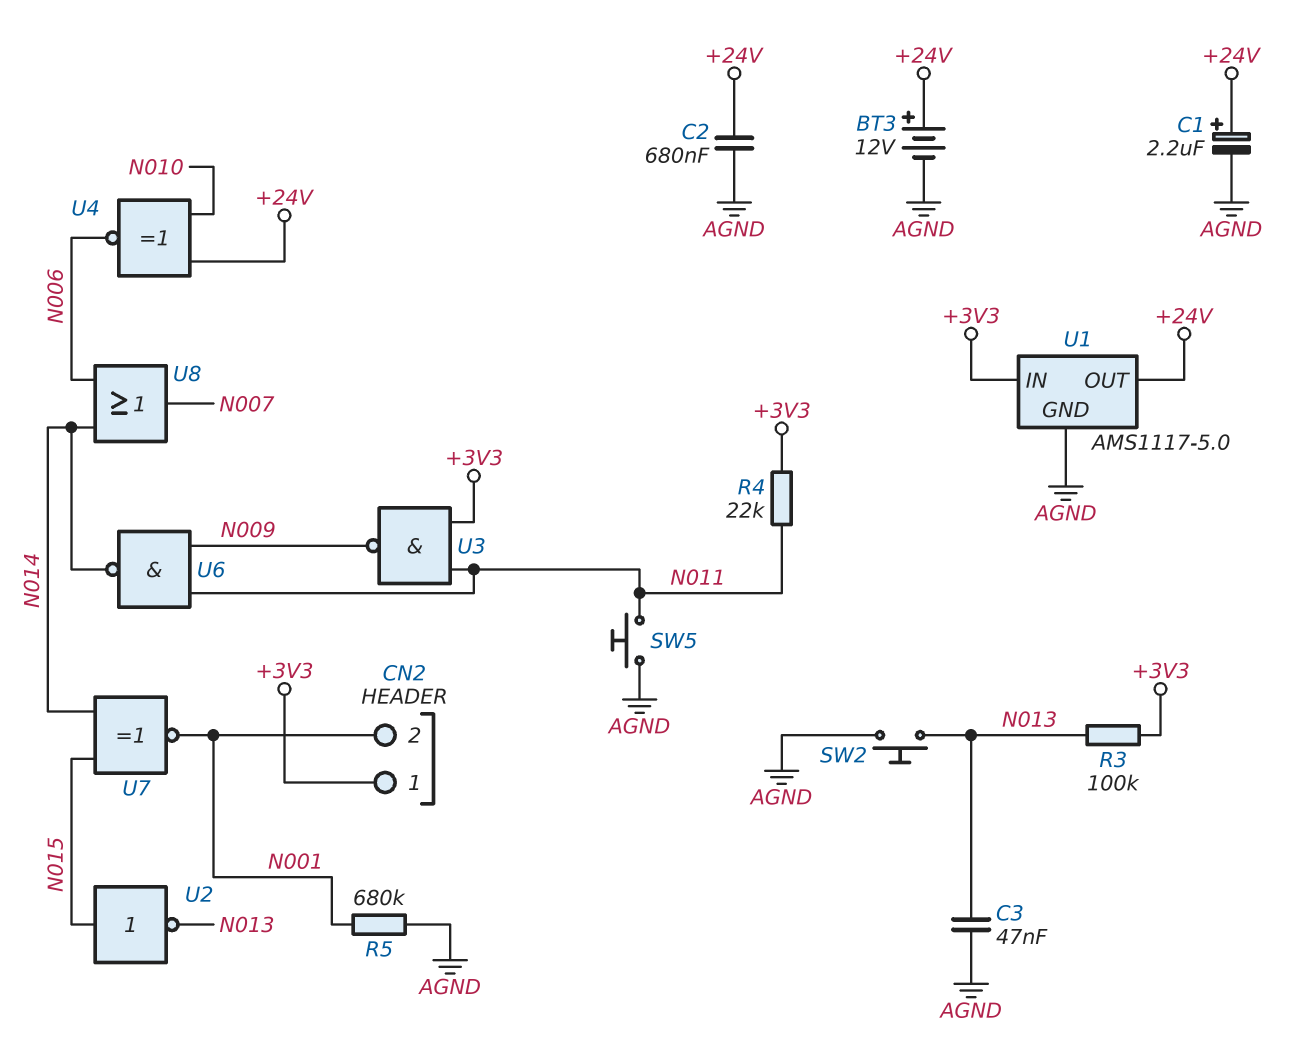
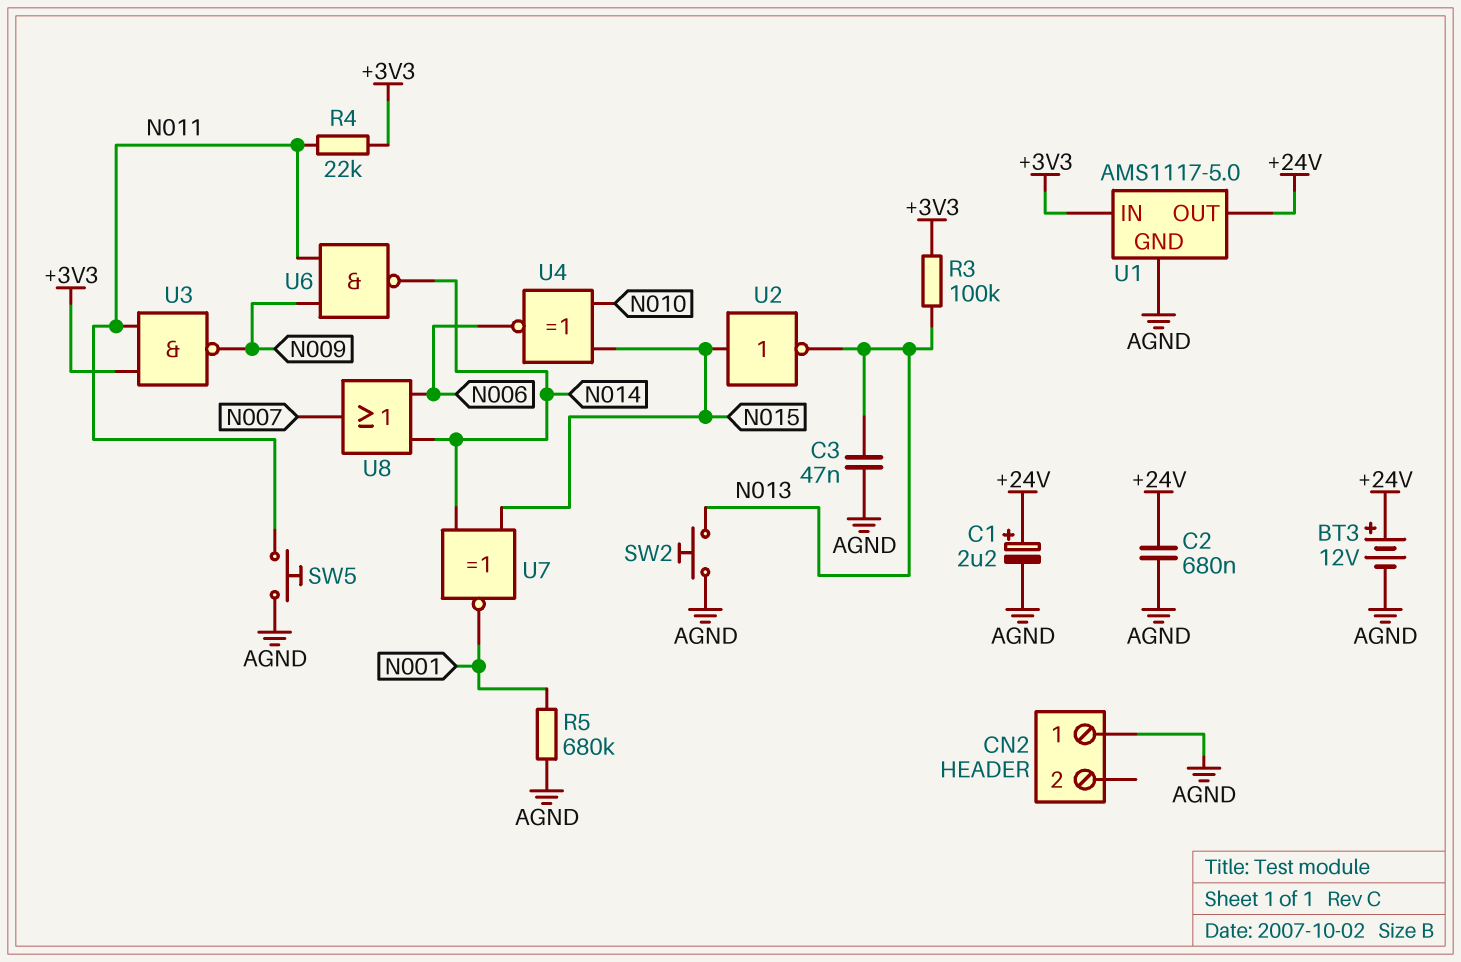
CN2 pin 1: +3V3 -> AGND
CN2 pin 2: N001 -> none
U4: XNOR (in +24V, in N010, out N006) -> XNOR (in N010, in N015, out N006)

